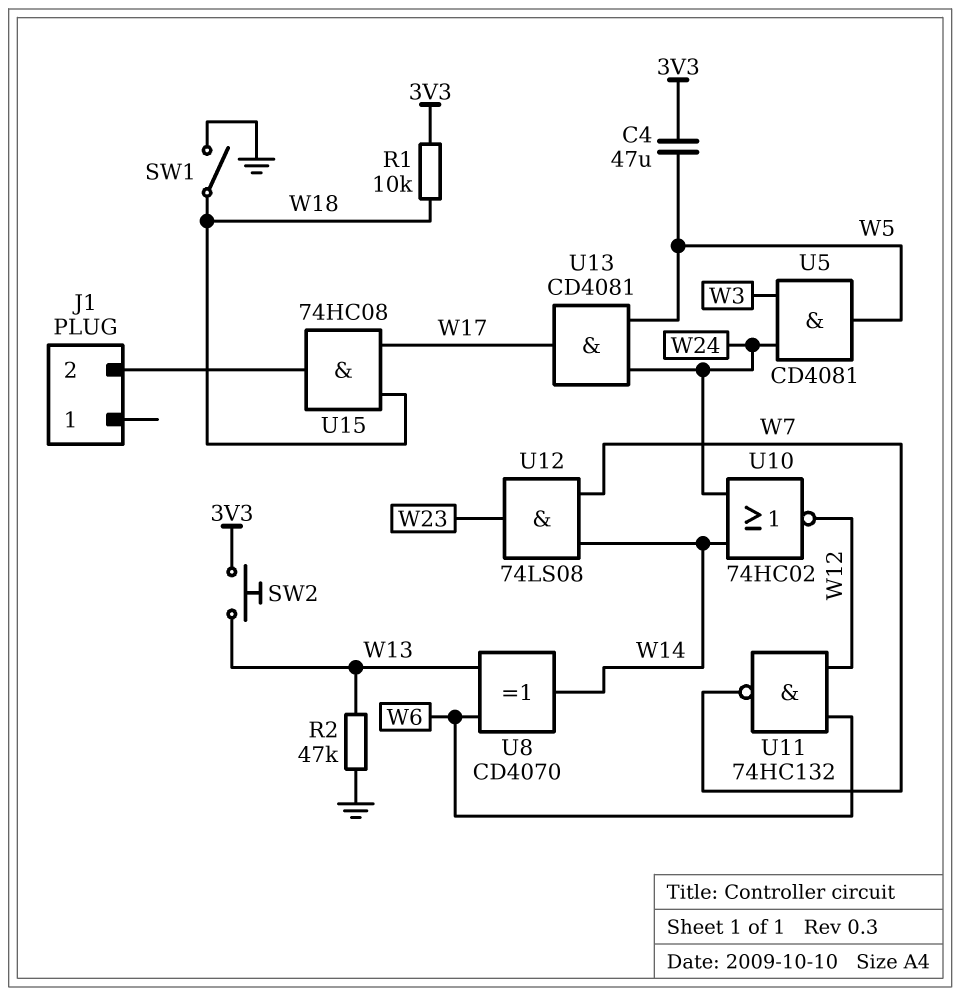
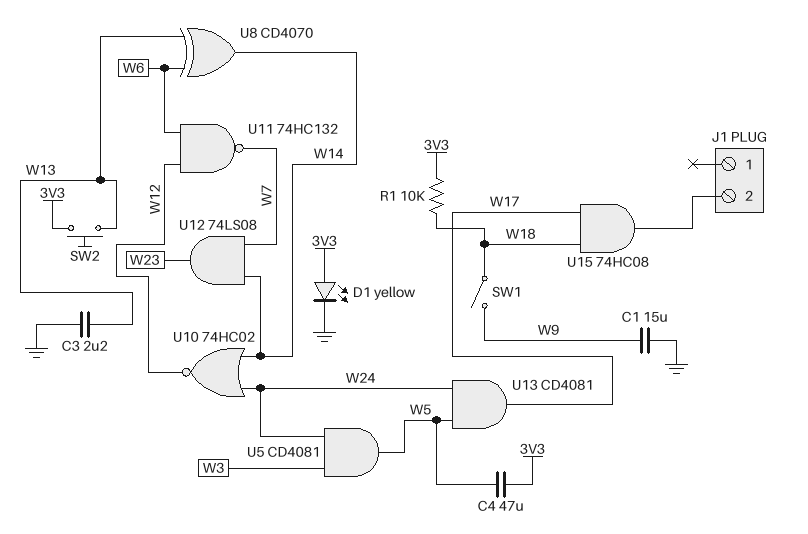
C1: none -> 15uF (GND, W9)
C3: none -> 2.2uF (GND, W13)
D1: none -> LED yellow (A 3V3, K GND)
R2: 47k (GND, W13) -> none
SW1: switch (GND, W18) -> switch (W9, W18)

